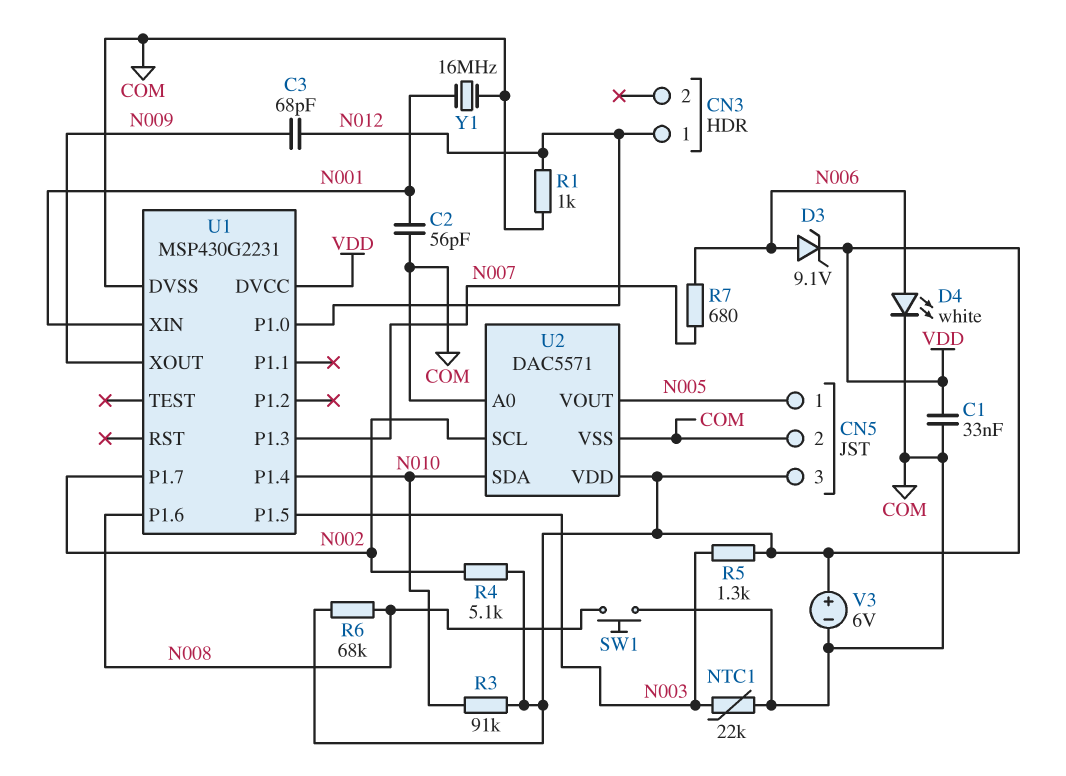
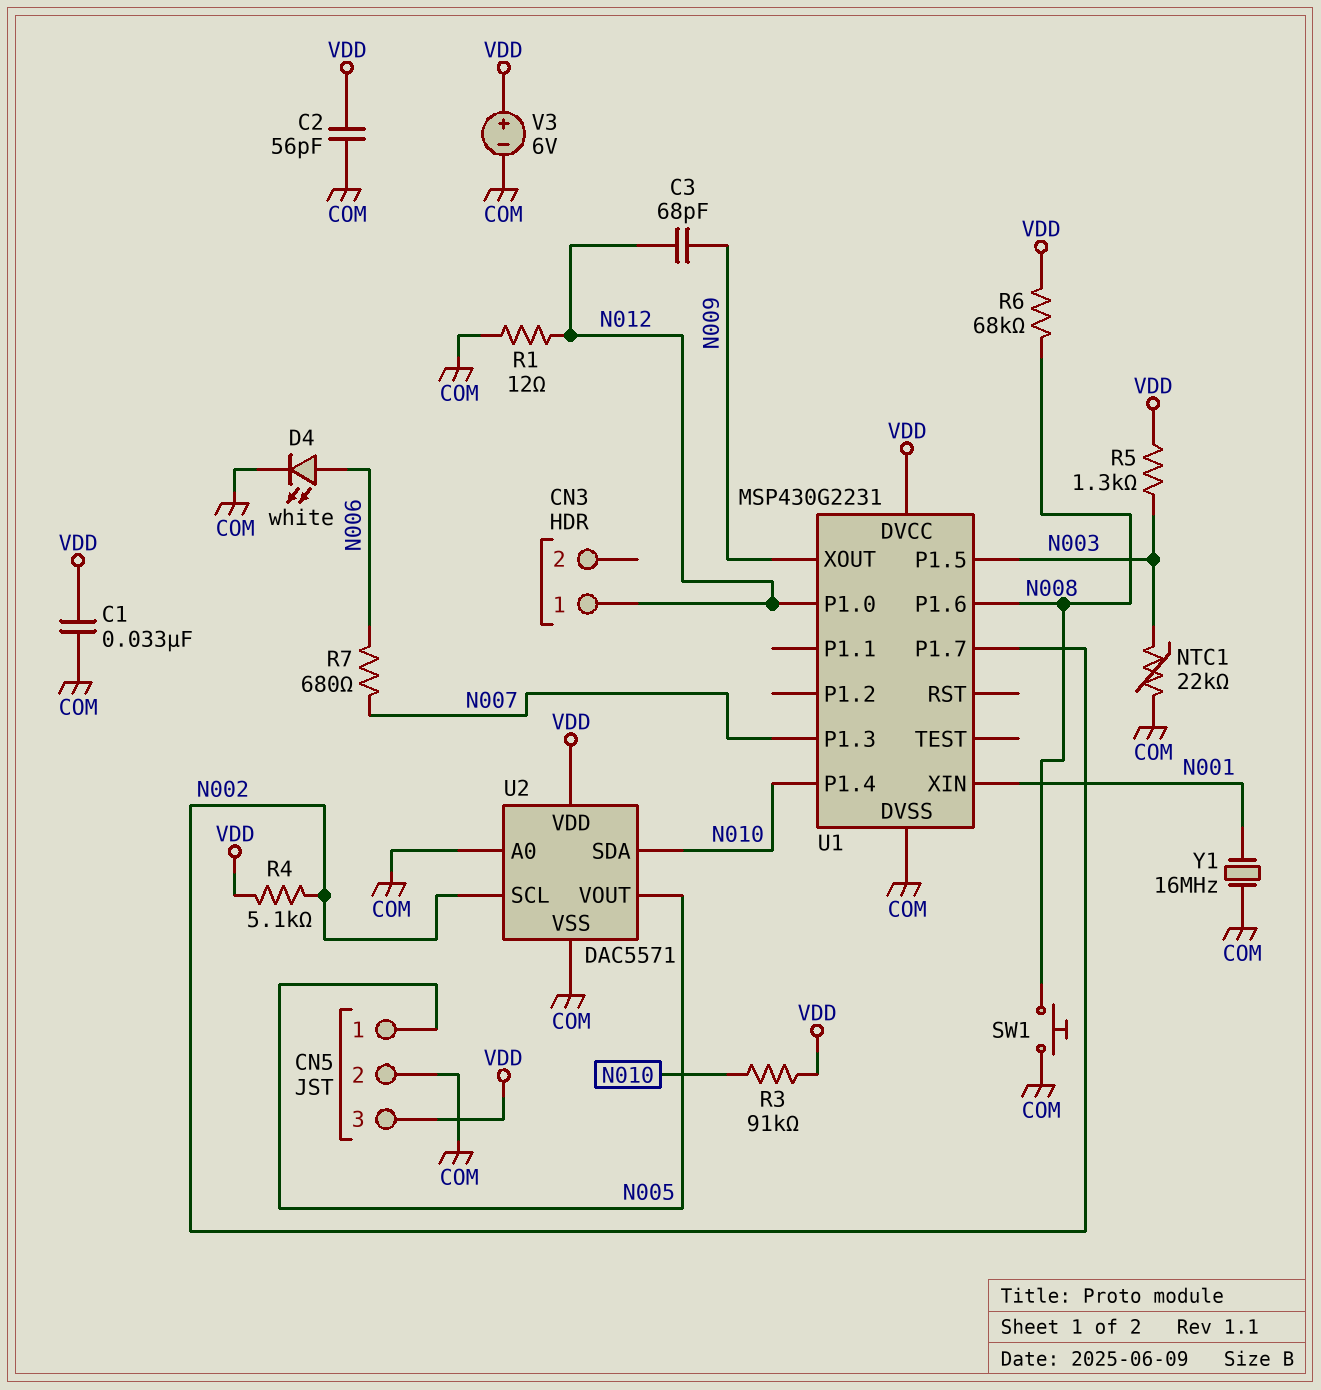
C2: 56pF (COM, N001) -> 56pF (COM, VDD)
D3: zener 9.1V (A N006, K VDD) -> none
R1: 1k (COM, N012) -> 12 (COM, N012)

